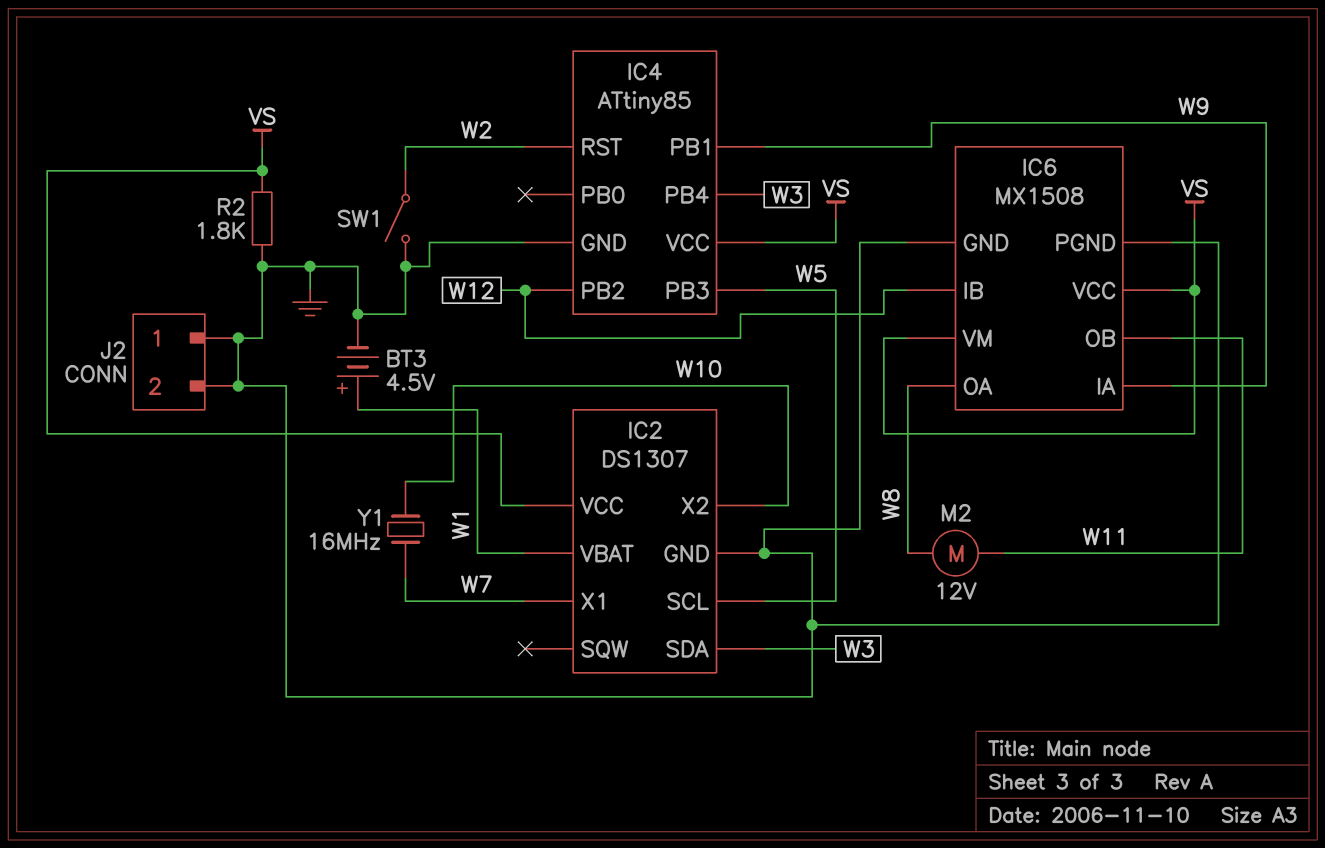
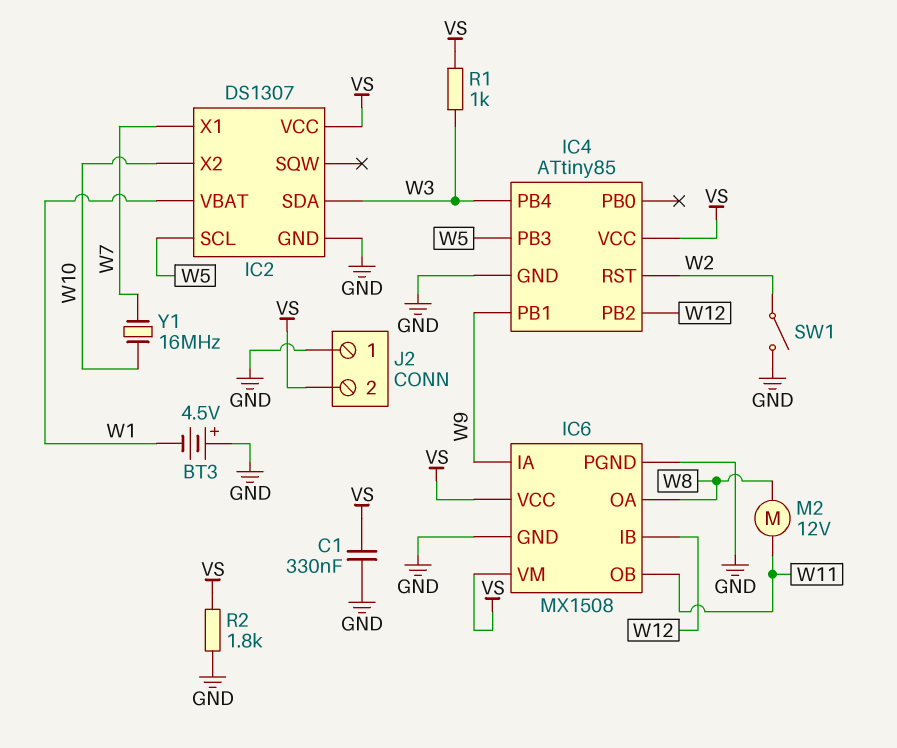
BT3: 4.5V (plus W1, minus GND) -> 4.5V (plus GND, minus W1)
C1: none -> 330nF (GND, VS)
J2 pin 2: GND -> VS
R1: none -> 1k (VS, W3)

